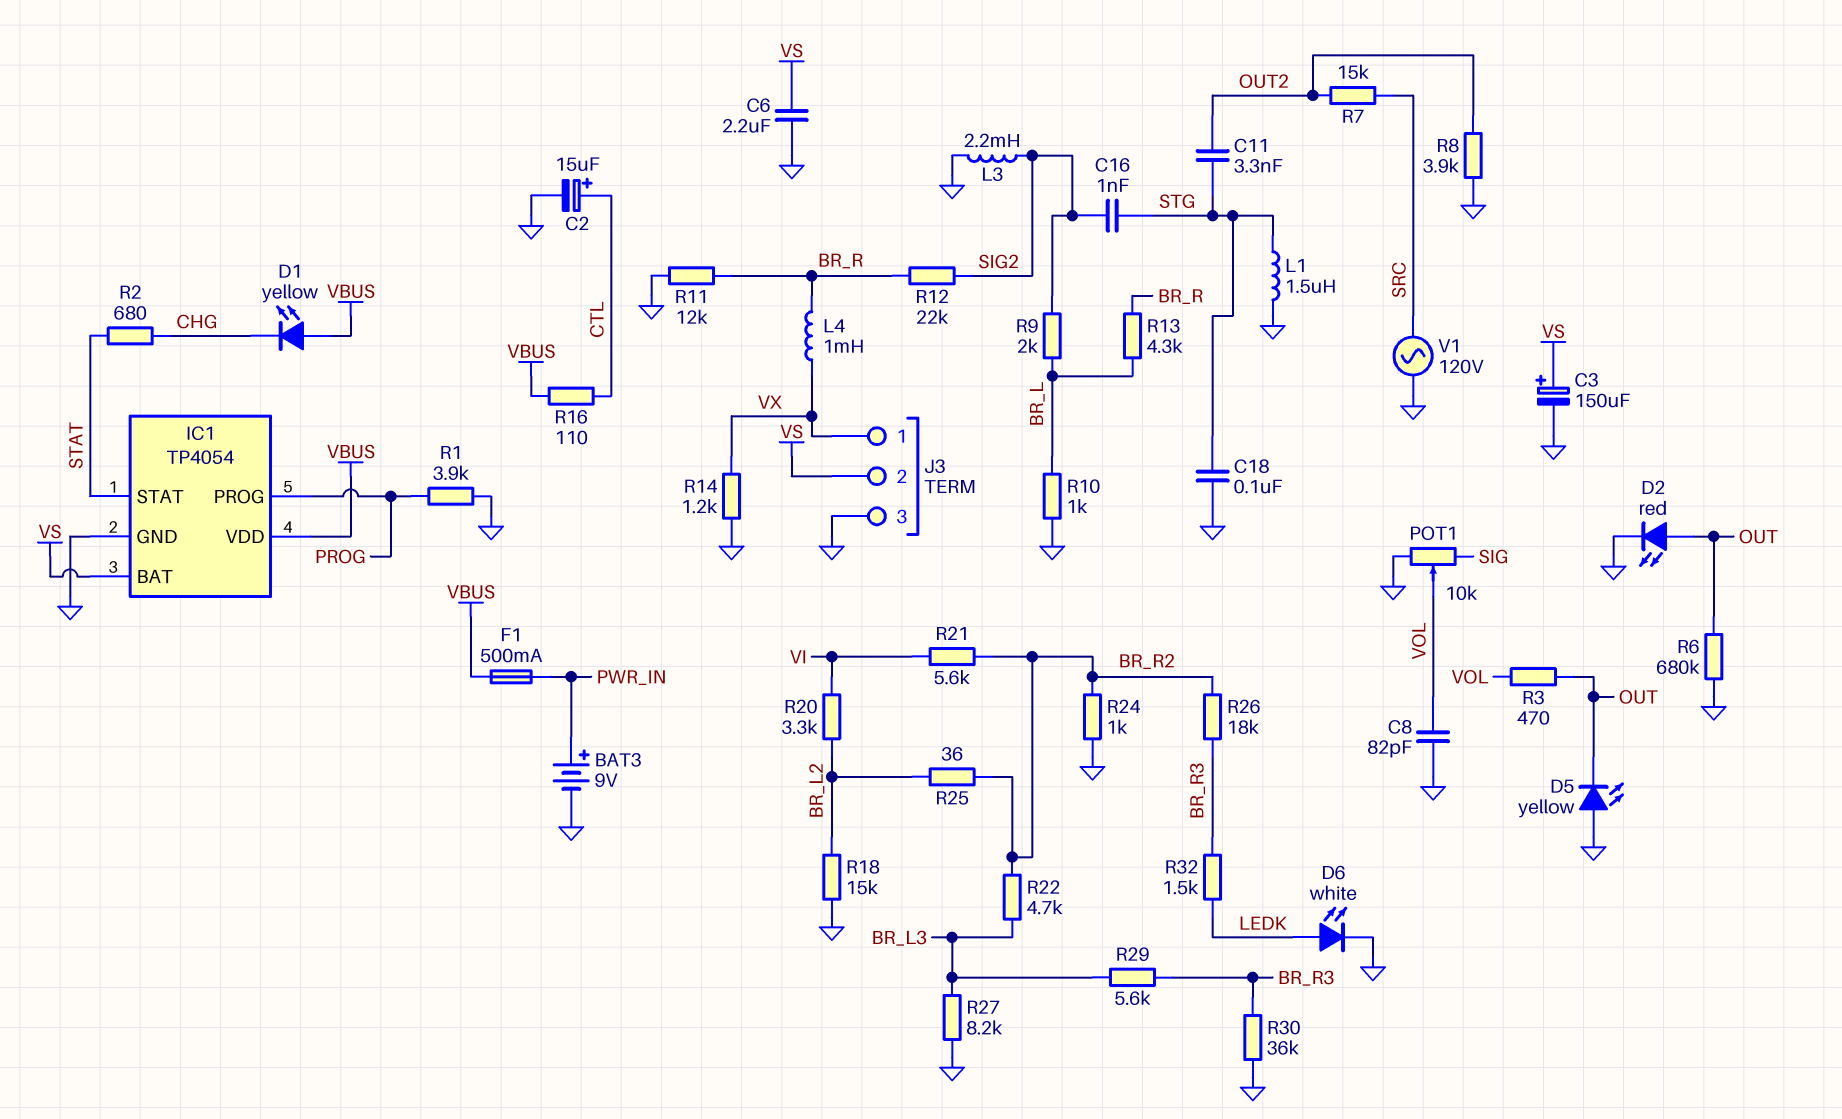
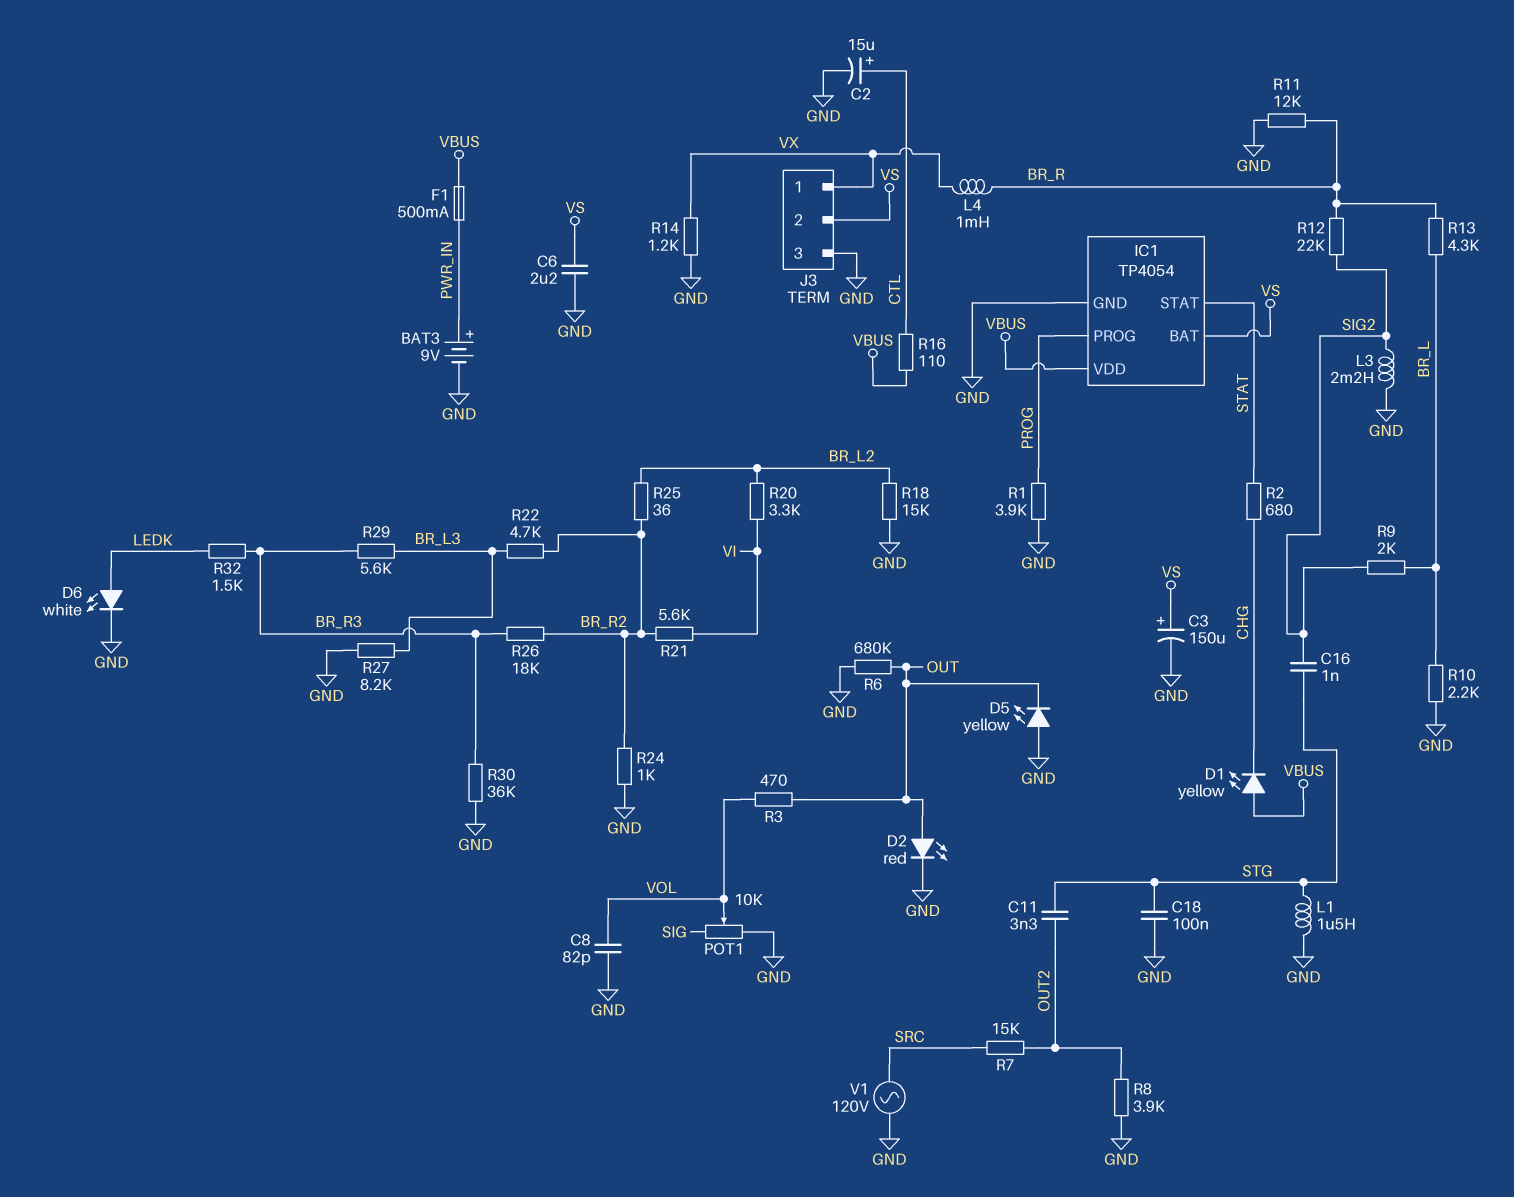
R10: 1k (BR_L, GND) -> 2.2k (BR_L, GND)

